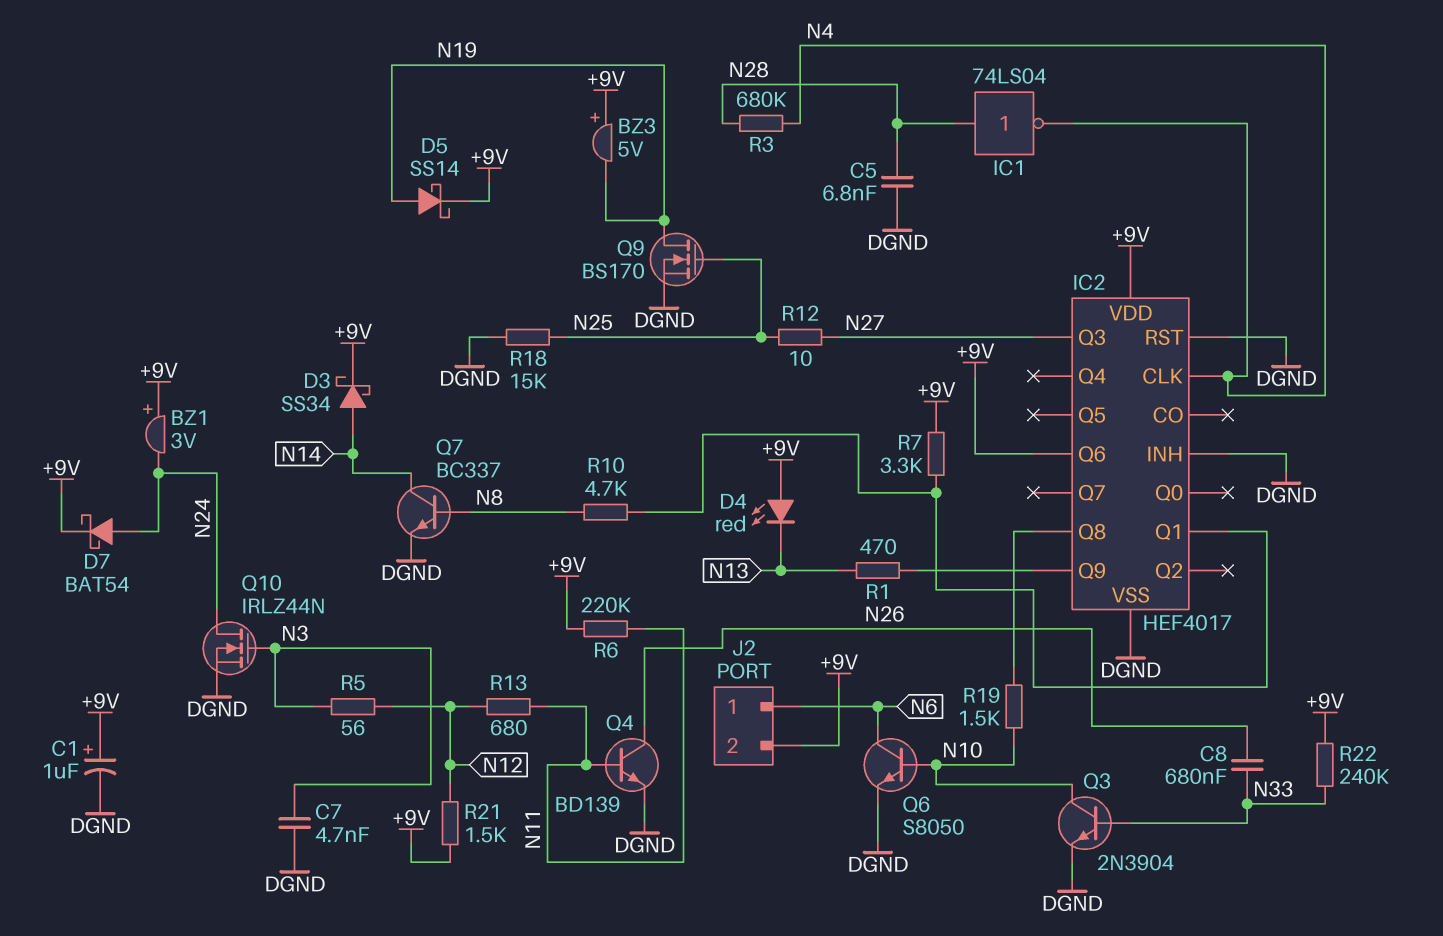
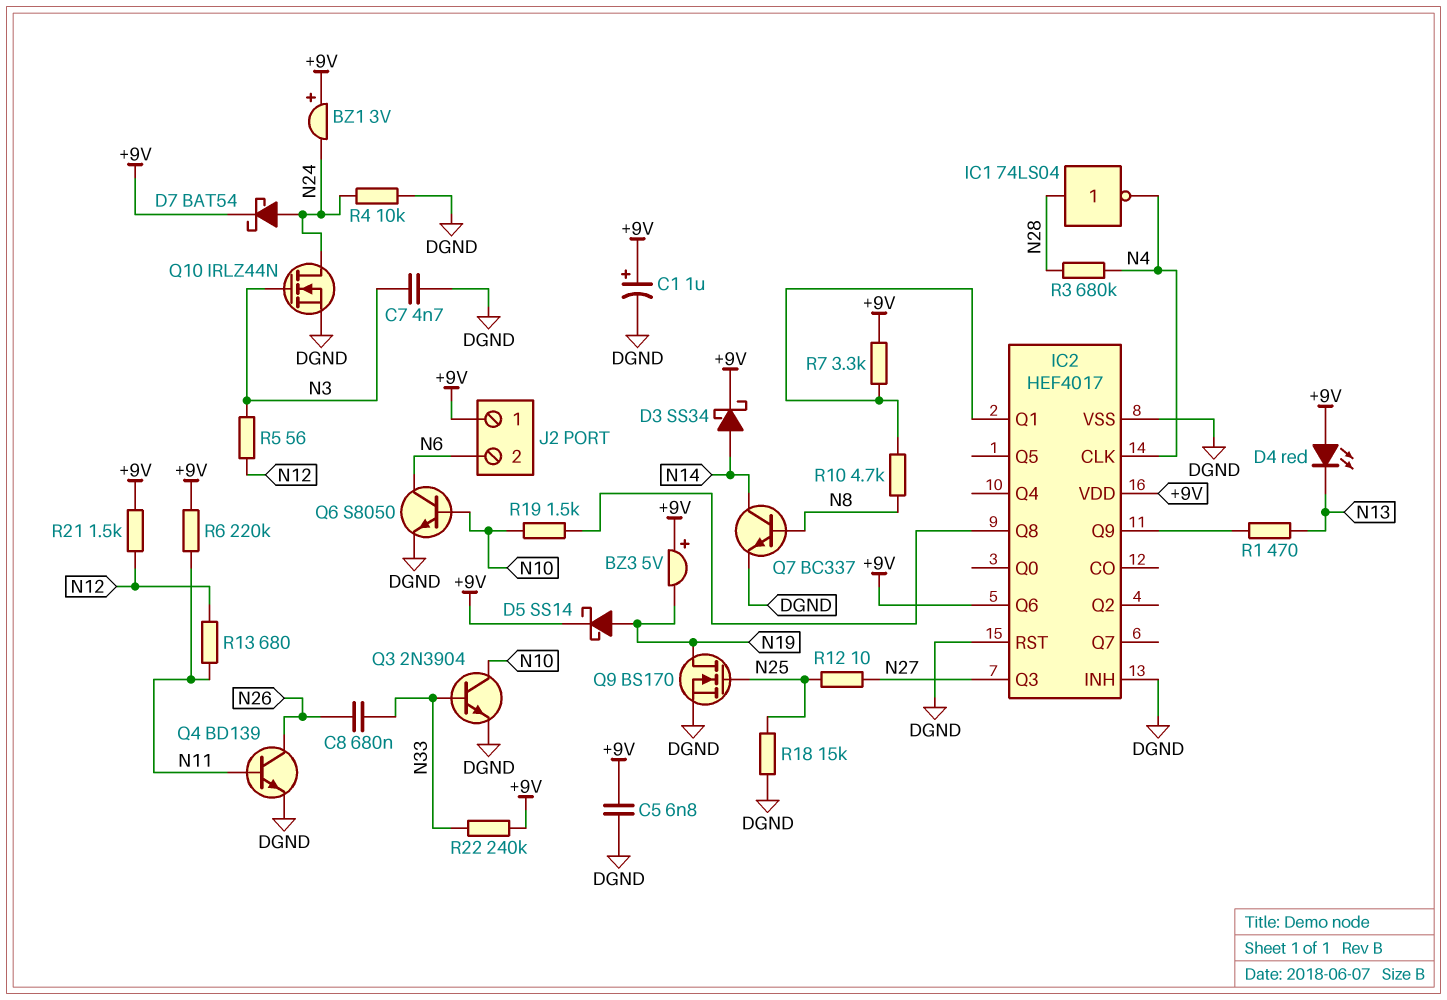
C5: 6.8nF (DGND, N28) -> 6.8nF (+9V, DGND)
J2 pin 1: N6 -> +9V
J2 pin 2: +9V -> N6
R4: none -> 10k (DGND, N24)

